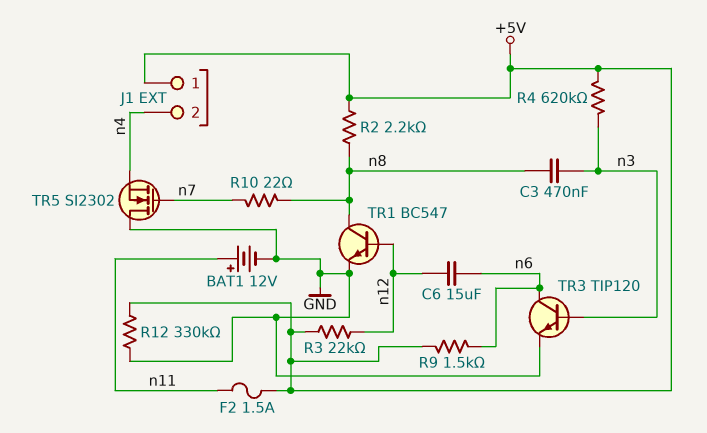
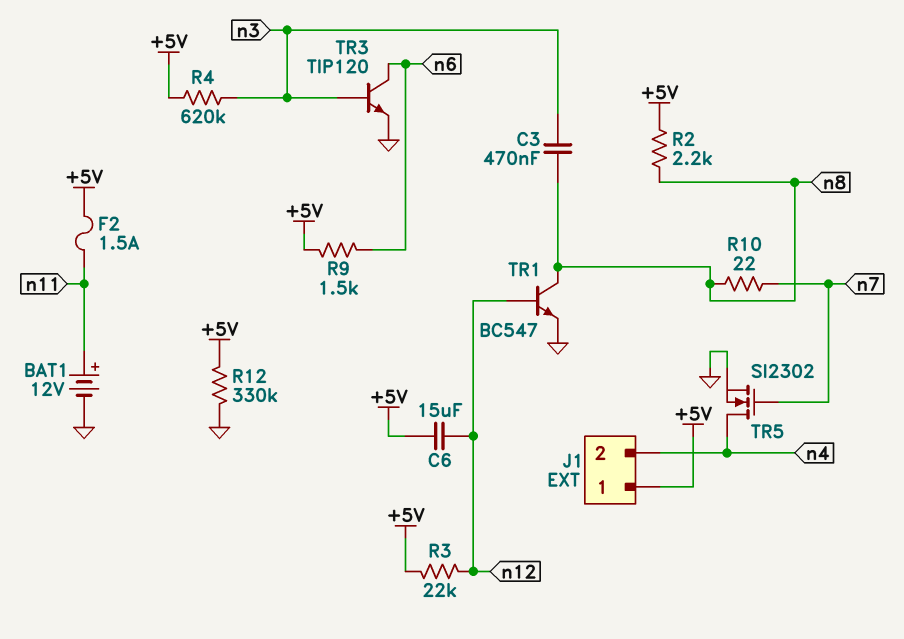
C6: 15uF (n6, n12) -> 15uF (+5V, n12)
TR5: NMOS SI2302 (G n7, D GND, S n4) -> NMOS SI2302 (G n7, D n4, S GND)

